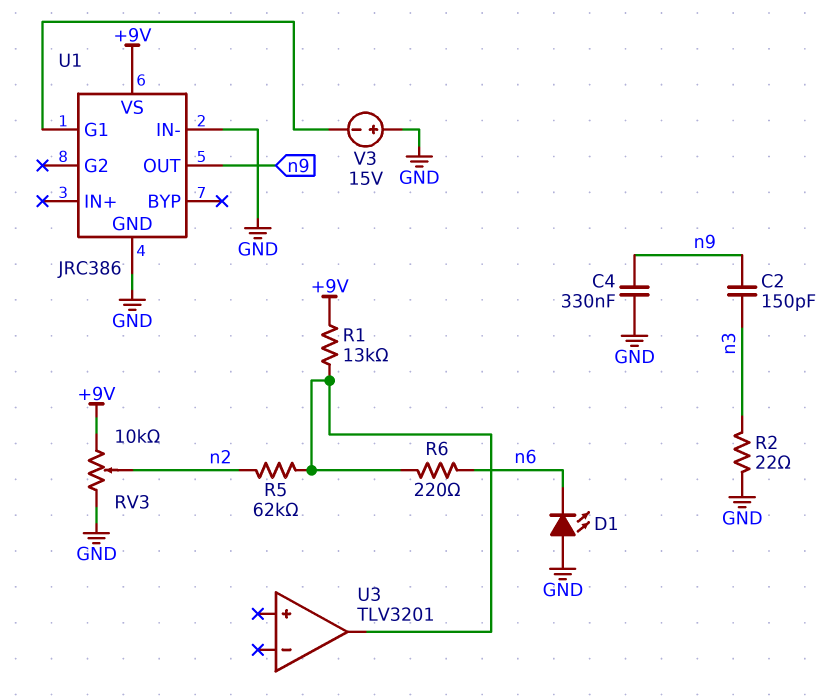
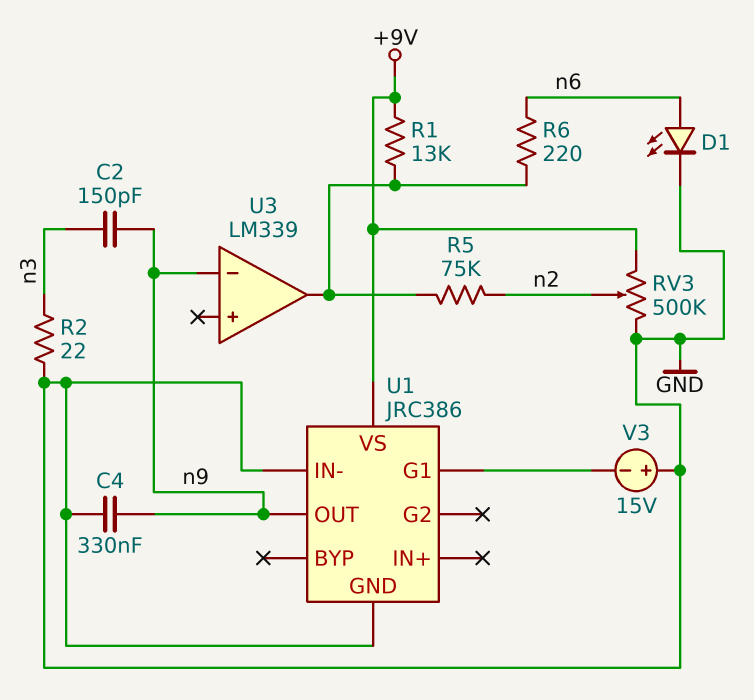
D1: LED (A GND, K n6) -> LED (A n6, K GND)
R5: 62k (U3/out, n2) -> 75k (U3/out, n2)
RV3: 10k (+9V, GND, wiper n2) -> 500k (+9V, GND, wiper n2)
U3: TLV3201 -> LM339
U3 pin in-: none -> n9

